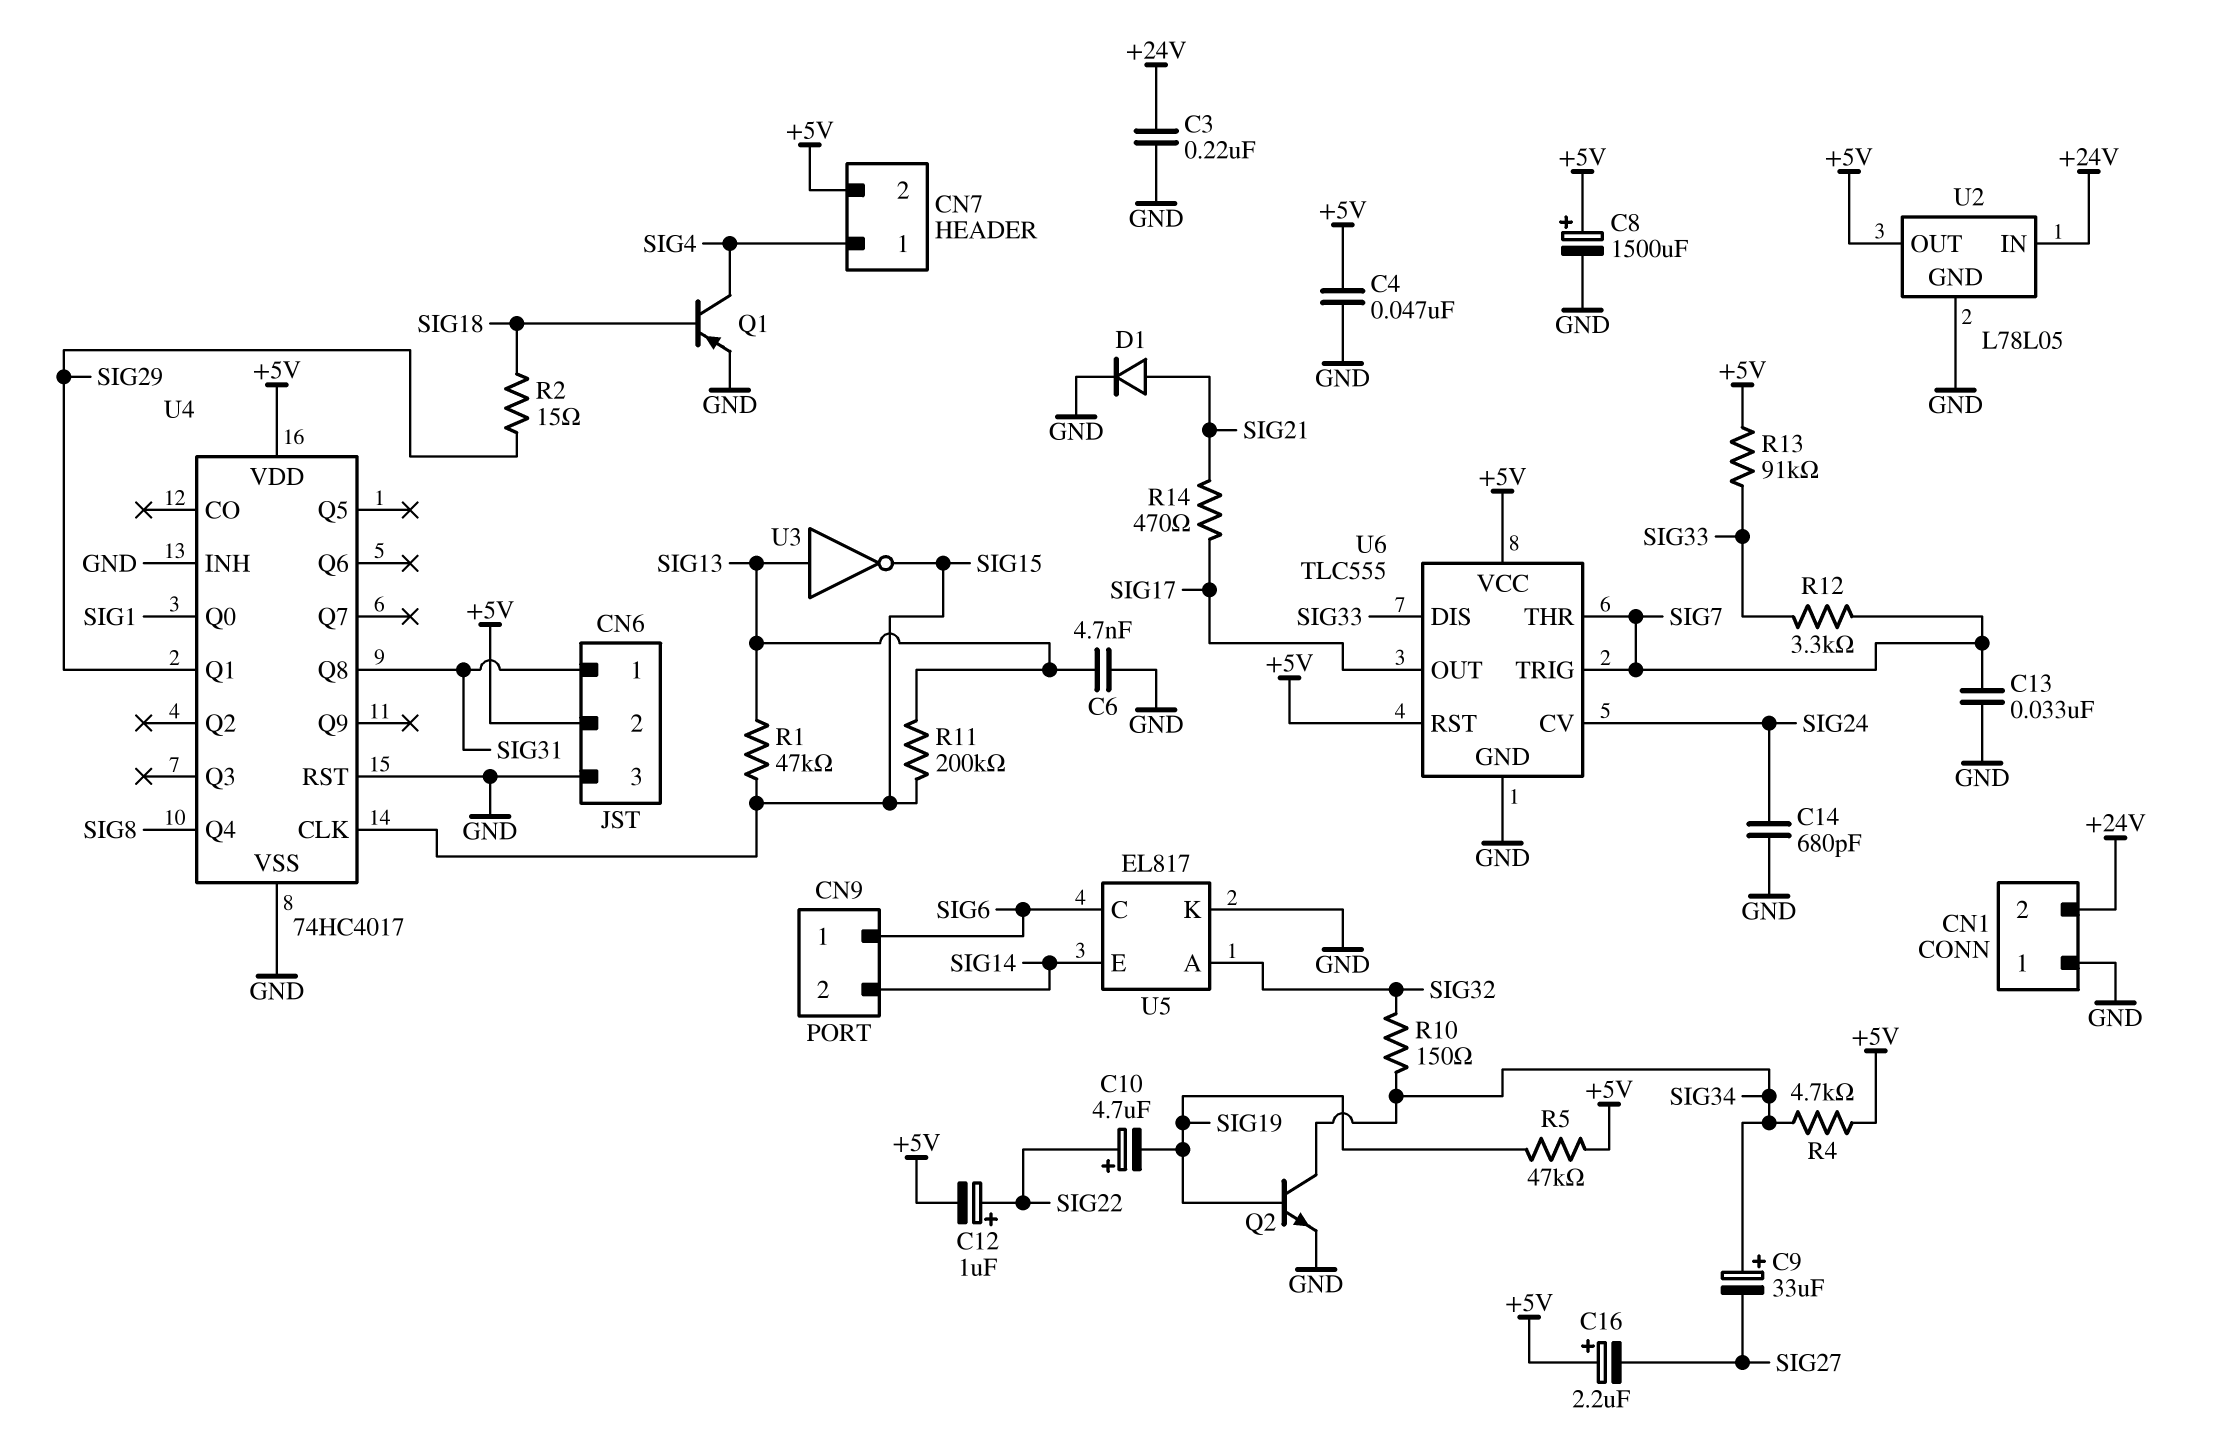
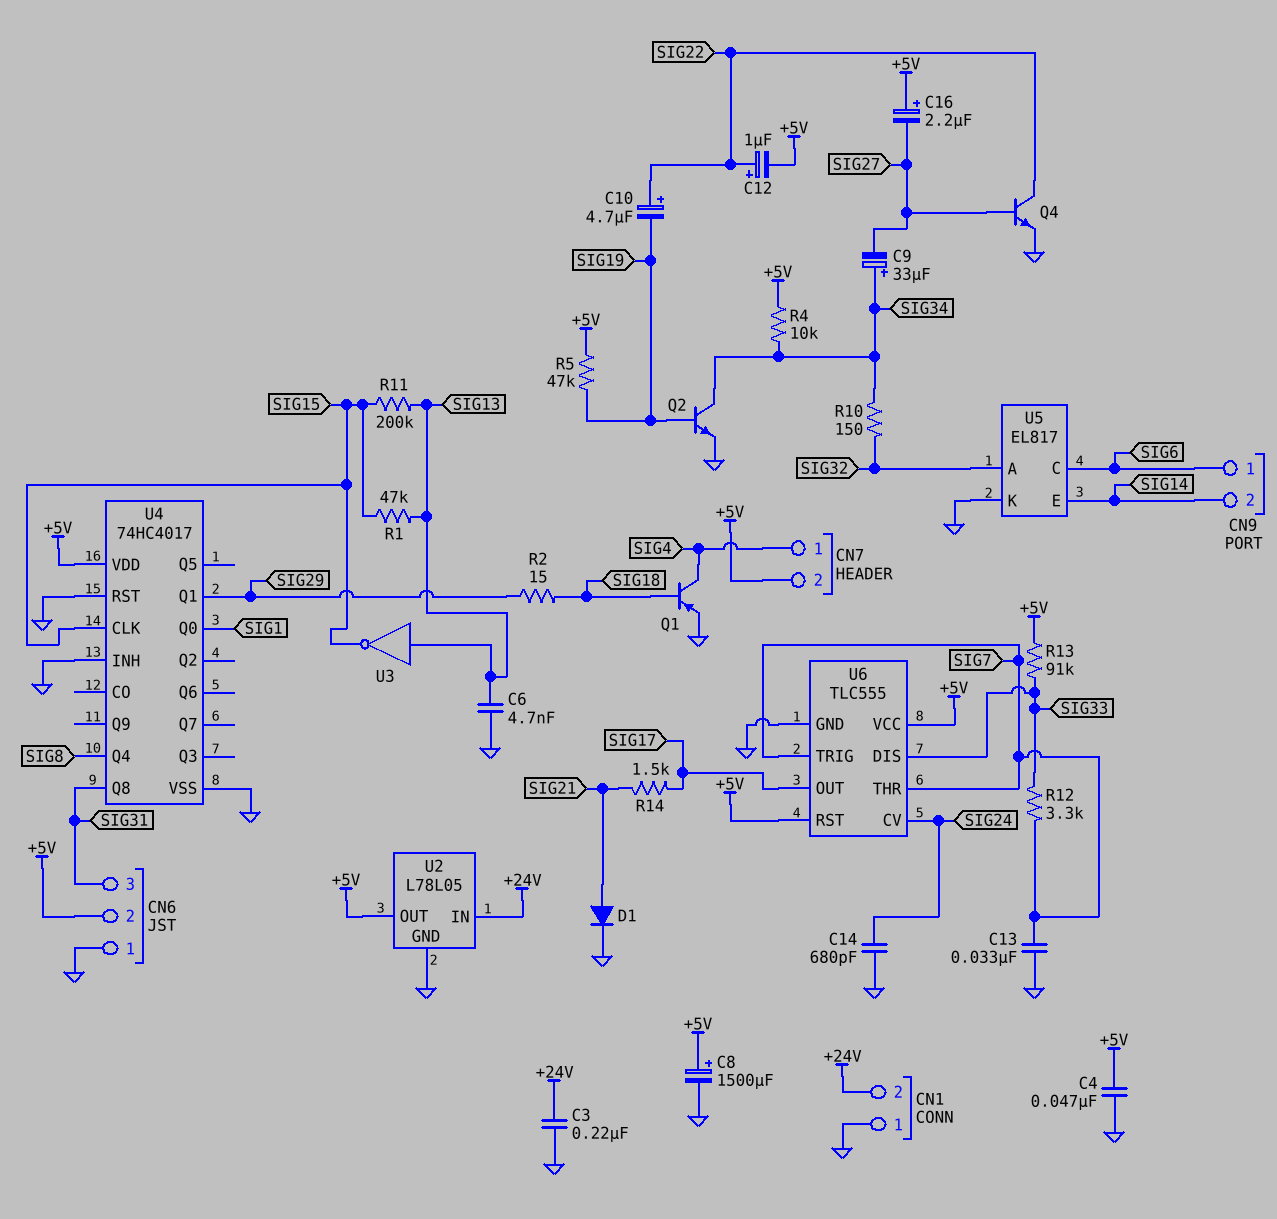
CN6 pin 1: SIG31 -> GND
CN6 pin 3: GND -> SIG31
Q4: none -> NPN (B SIG27, C SIG22, E GND)
R4: 4.7k (+5V, SIG34) -> 10k (+5V, SIG34)
R14: 470 (SIG17, SIG21) -> 1.5k (SIG17, SIG21)

